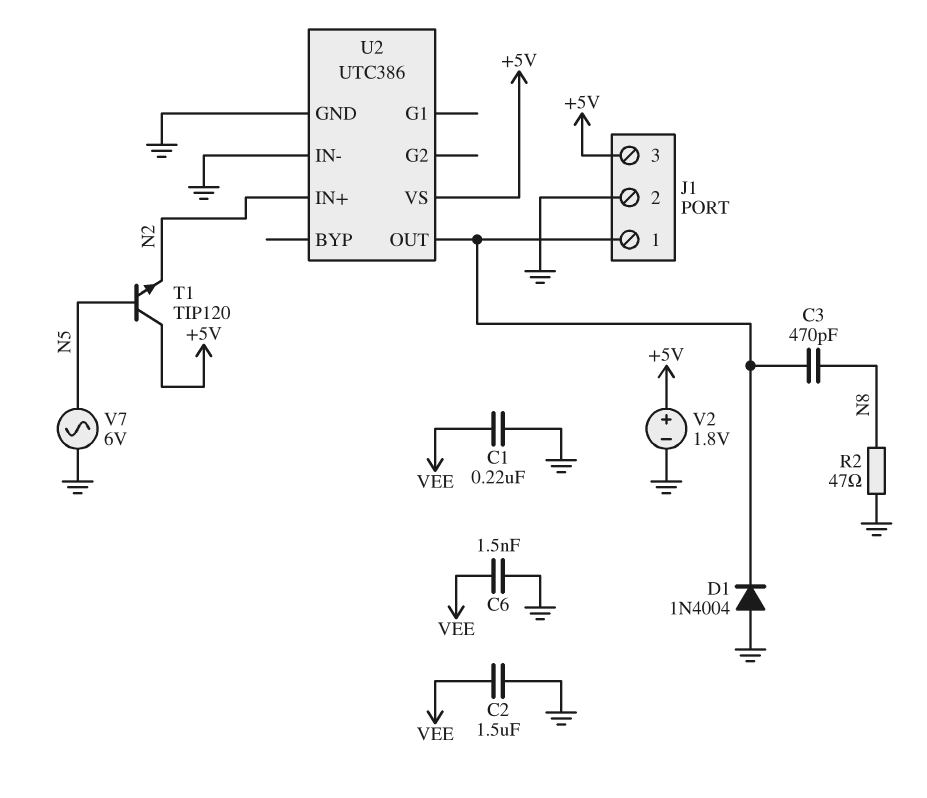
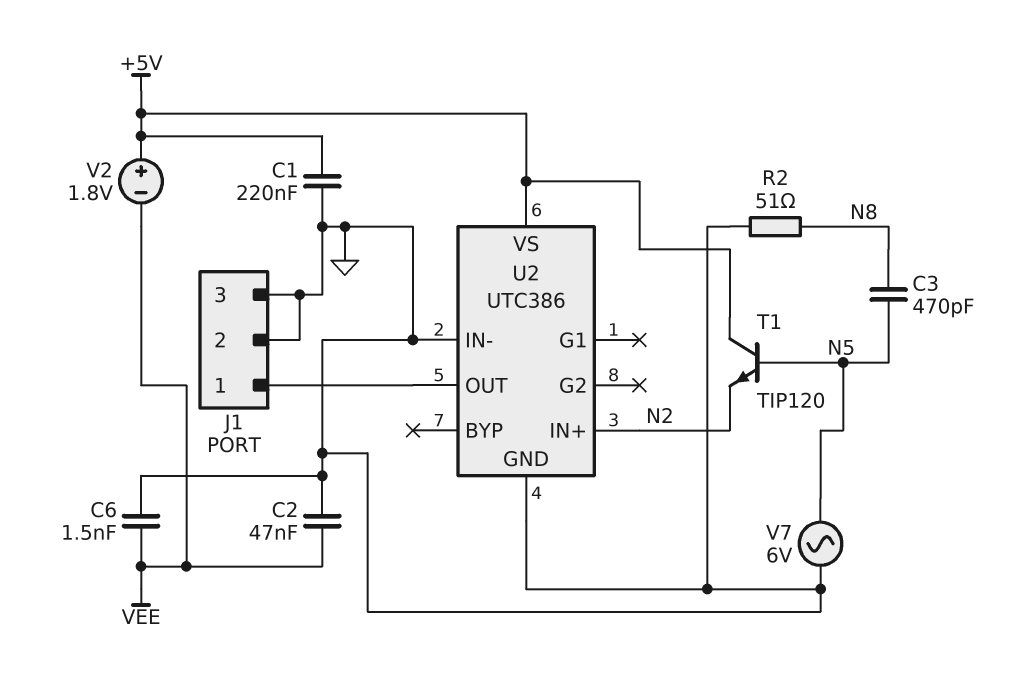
C1: 220nF (GND, VEE) -> 220nF (+5V, GND)
C2: 1.5uF (GND, VEE) -> 47nF (GND, VEE)
C3: 470pF (J1/1, N8) -> 470pF (N5, N8)
D1: diode 1N4004 (A GND, K J1/1) -> none
J1 pin 3: +5V -> GND
R2: 47 (GND, N8) -> 51 (GND, N8)
V2: 1.8V (plus +5V, minus GND) -> 1.8V (plus +5V, minus VEE)

